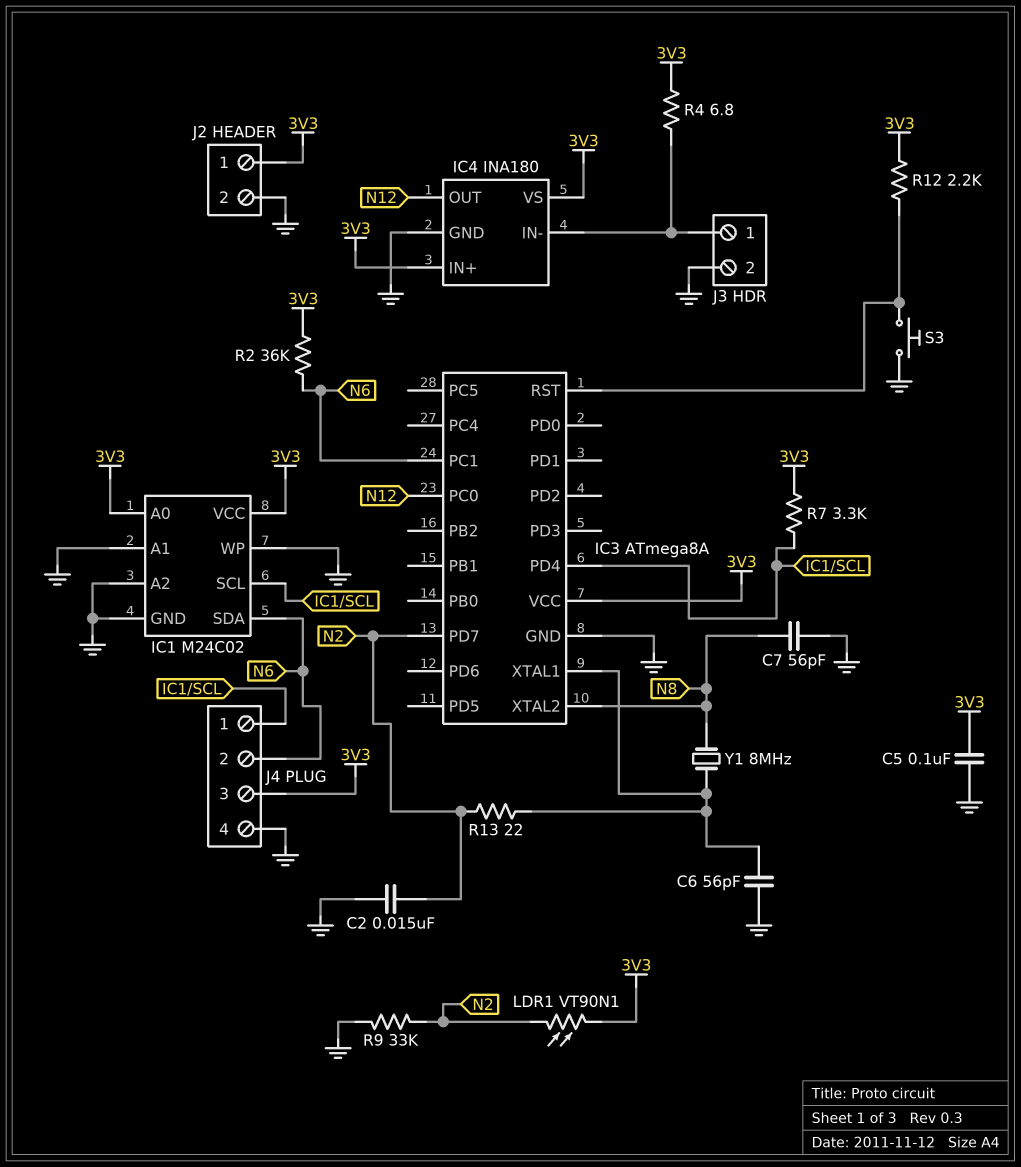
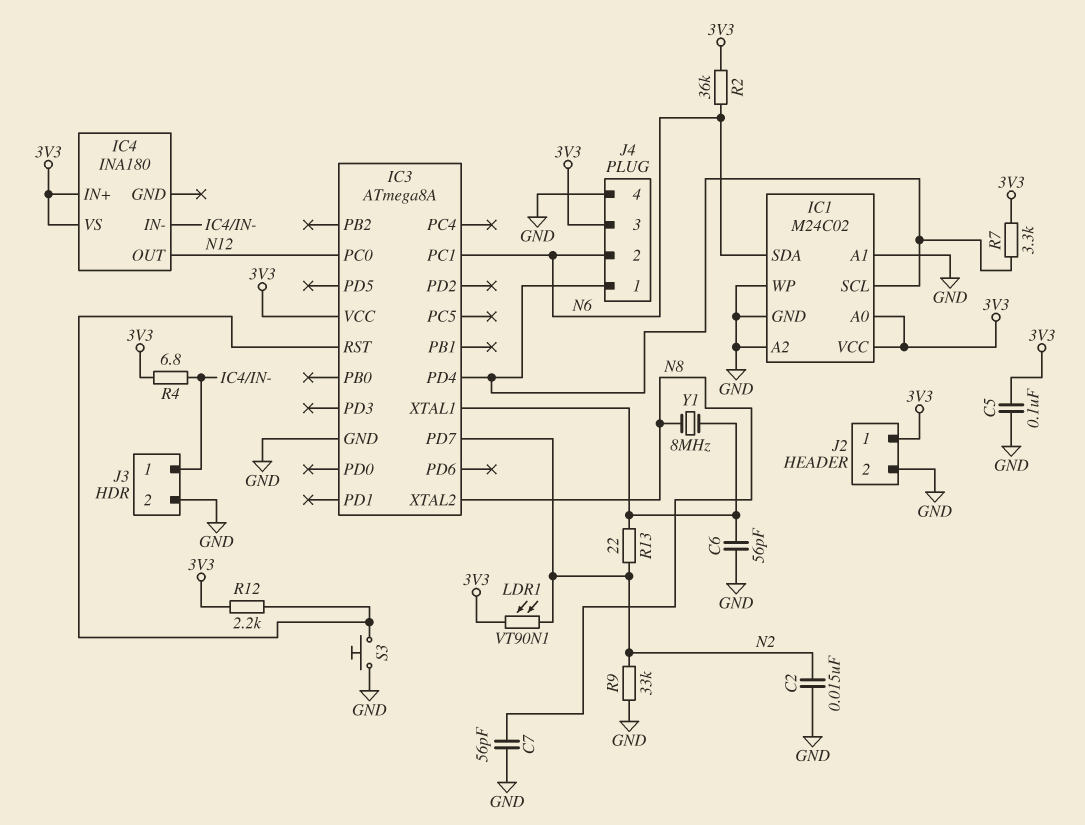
IC4 pin GND: GND -> none

